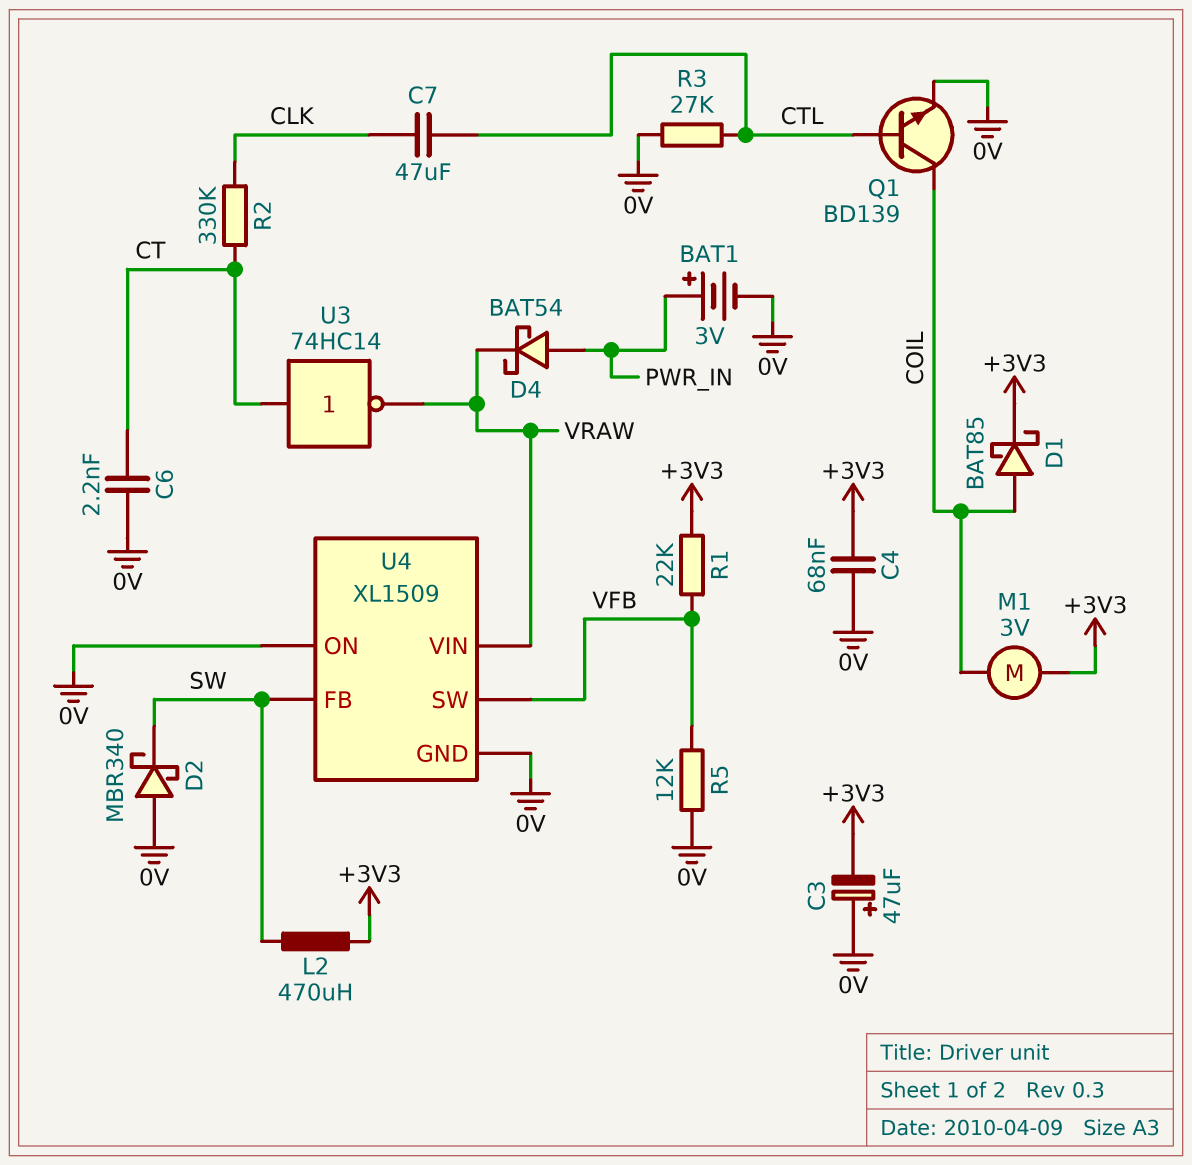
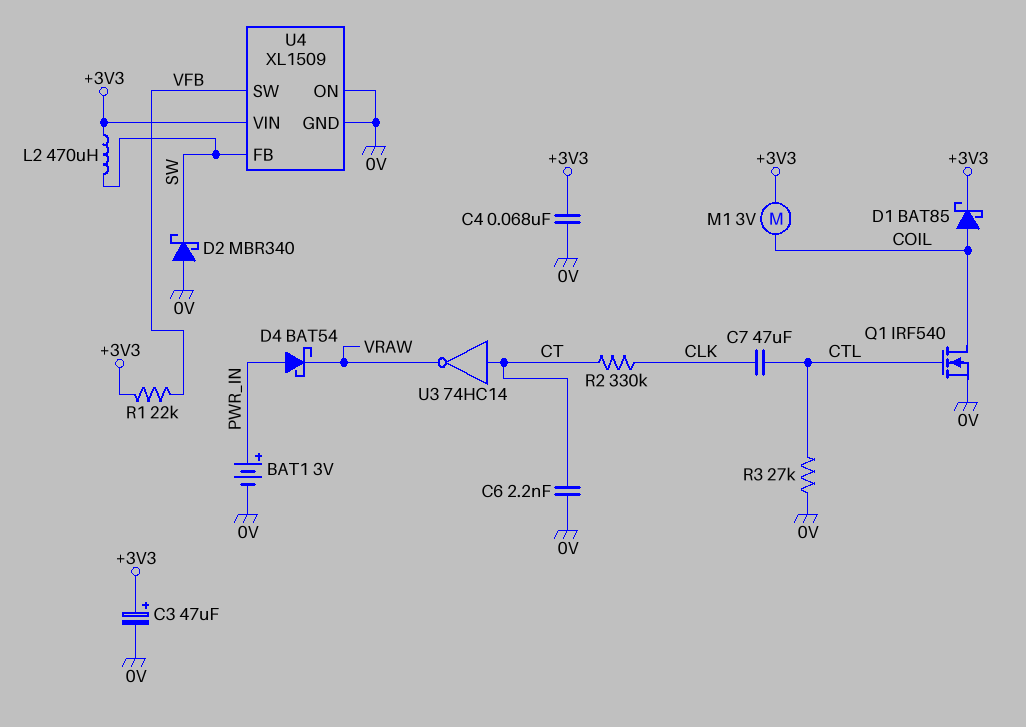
C3: 47uF (plus 0V, minus +3V3) -> 47uF (plus +3V3, minus 0V)
Q1: NPN BD139 (B CTL, C COIL, E 0V) -> NMOS IRF540 (G CTL, D COIL, S 0V)
R5: 12k (0V, VFB) -> none
U4 pin VIN: VRAW -> +3V3

